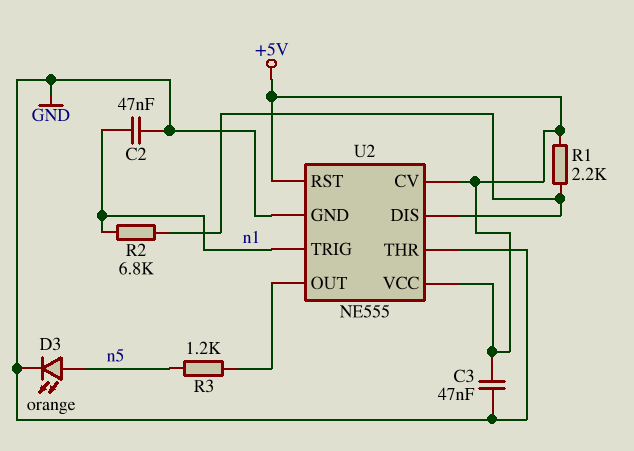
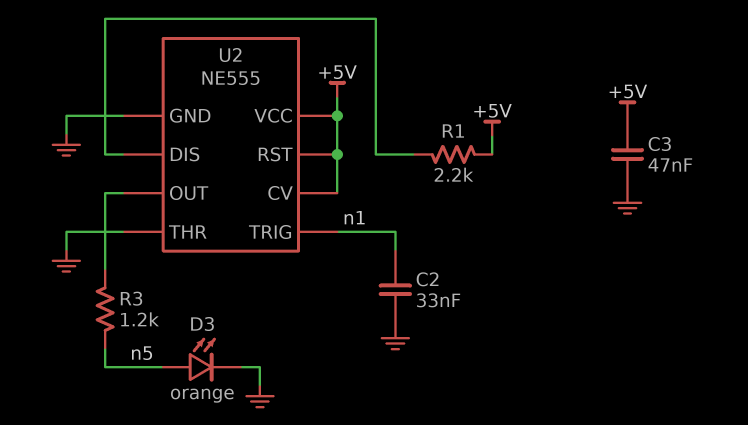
C2: 47nF (GND, n1) -> 33nF (GND, n1)
R2: 6.8k (U2/DIS, n1) -> none

